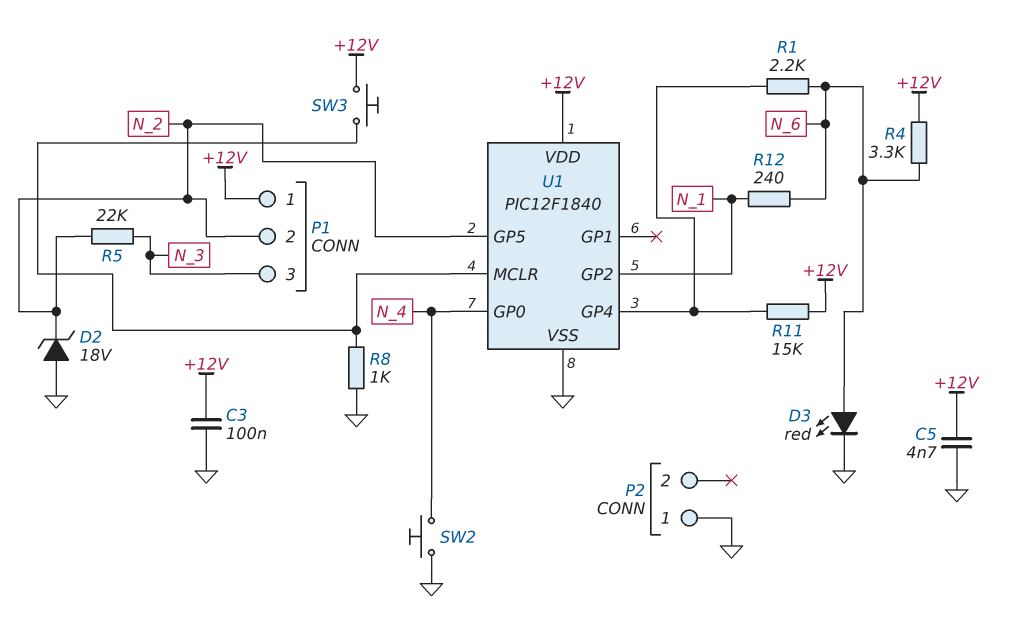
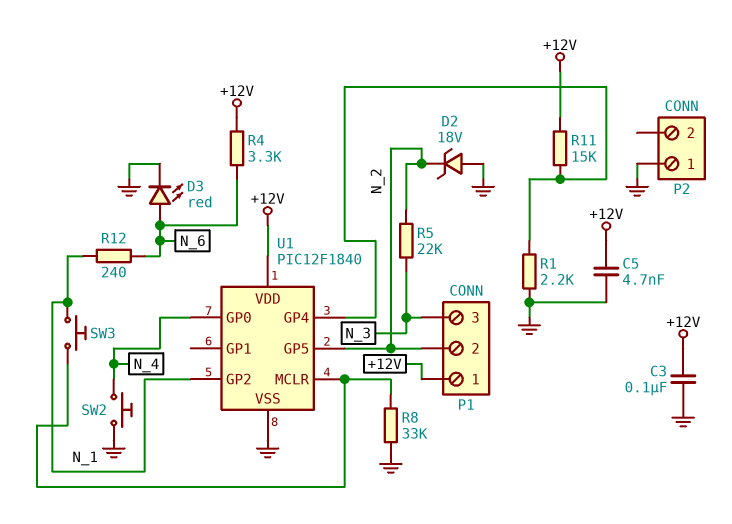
R1: 2.2k (N_6, U1/GP4) -> 2.2k (GND, U1/GP4)
R8: 1k (GND, U1/MCLR) -> 33k (GND, U1/MCLR)
SW3: button (+12V, U1/MCLR) -> button (N_1, U1/MCLR)

